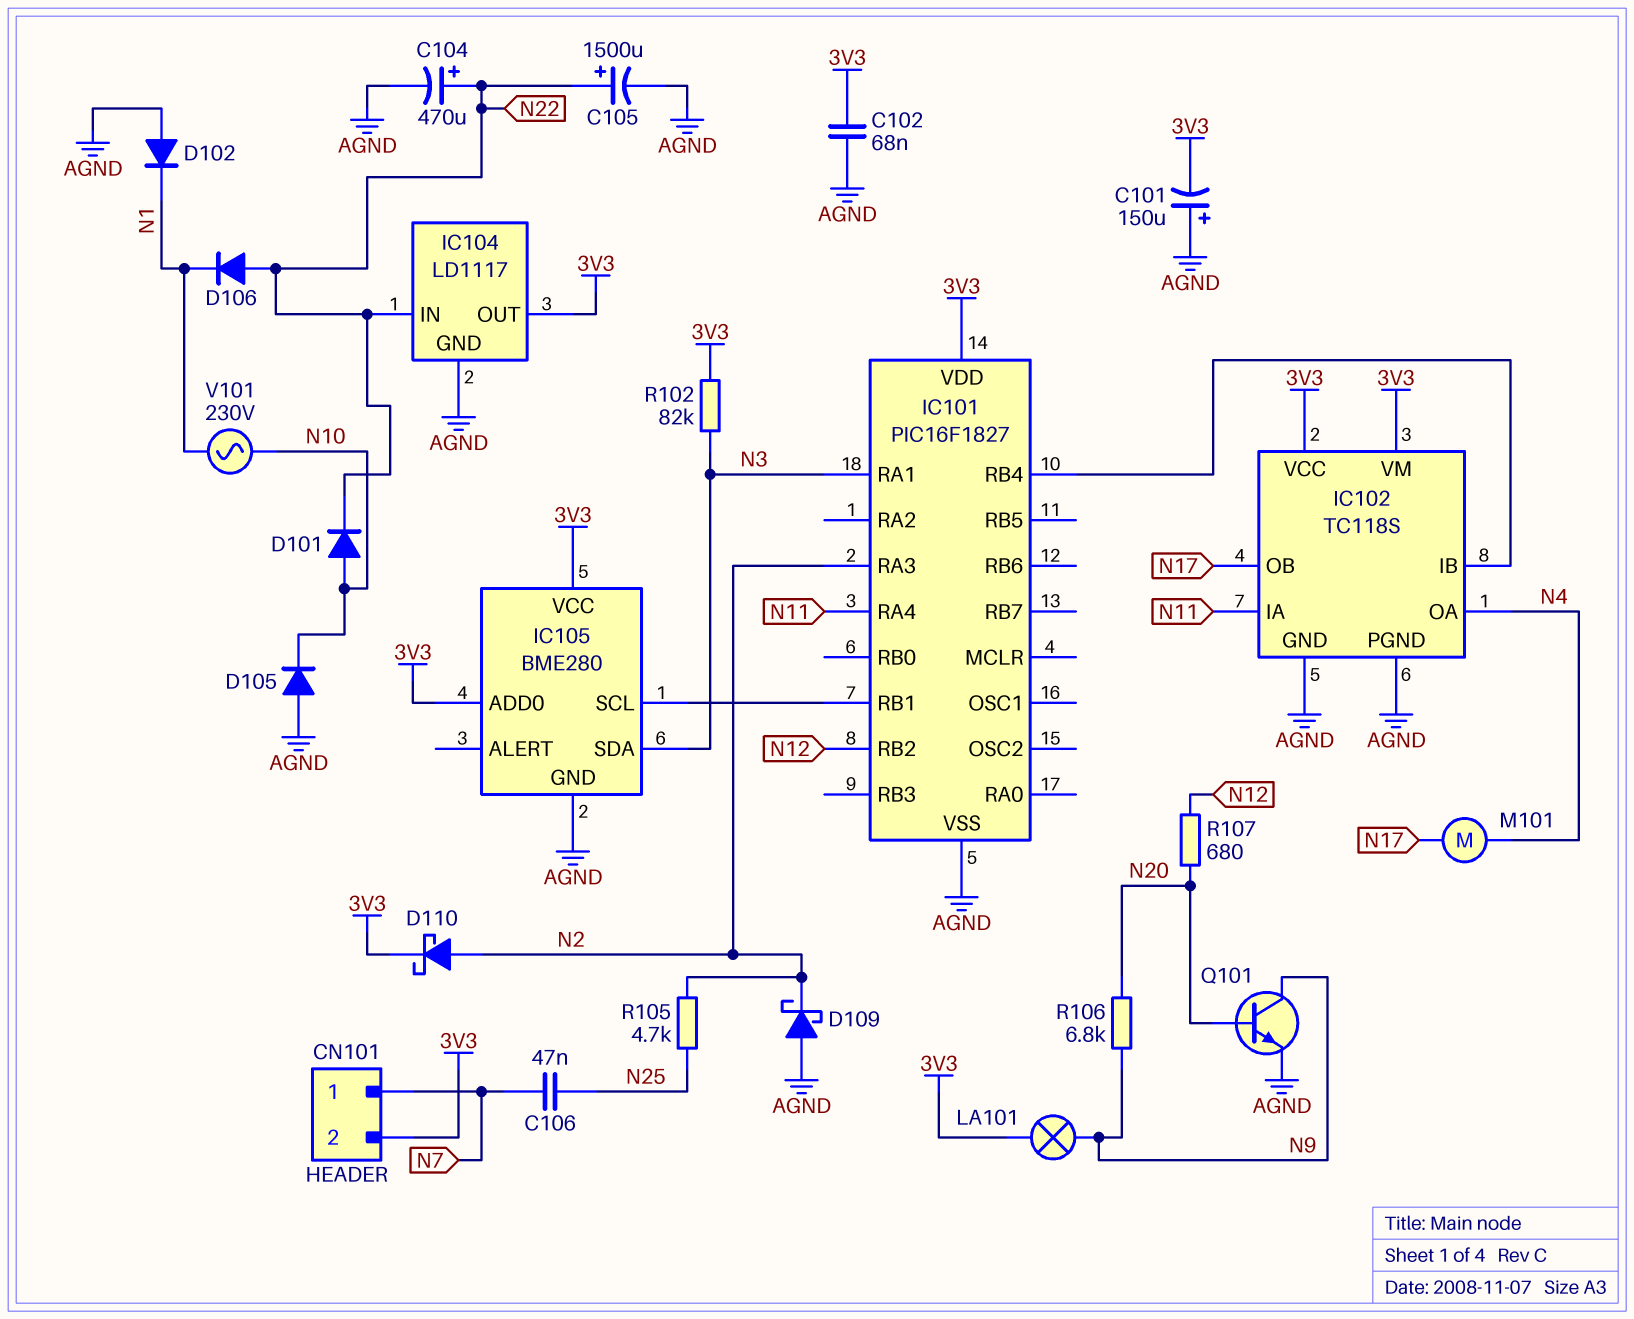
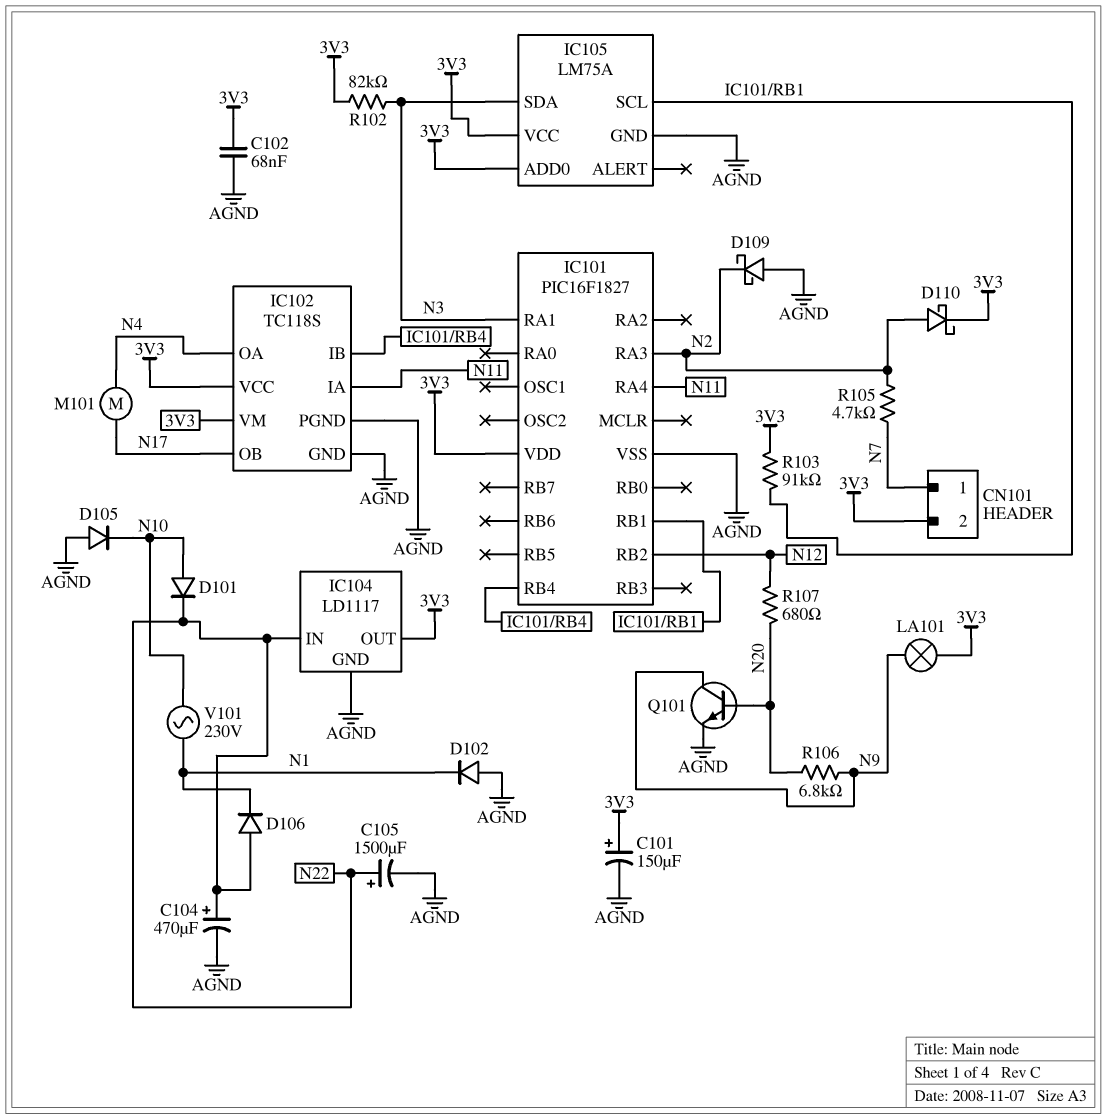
C101: 150uF (plus AGND, minus 3V3) -> 150uF (plus 3V3, minus AGND)
C106: 47nF (N7, N25) -> none
IC105: BME280 -> LM75A
R103: none -> 91k (3V3, IC101/RB1)
R105: 4.7k (N2, N25) -> 4.7k (N2, N7)

